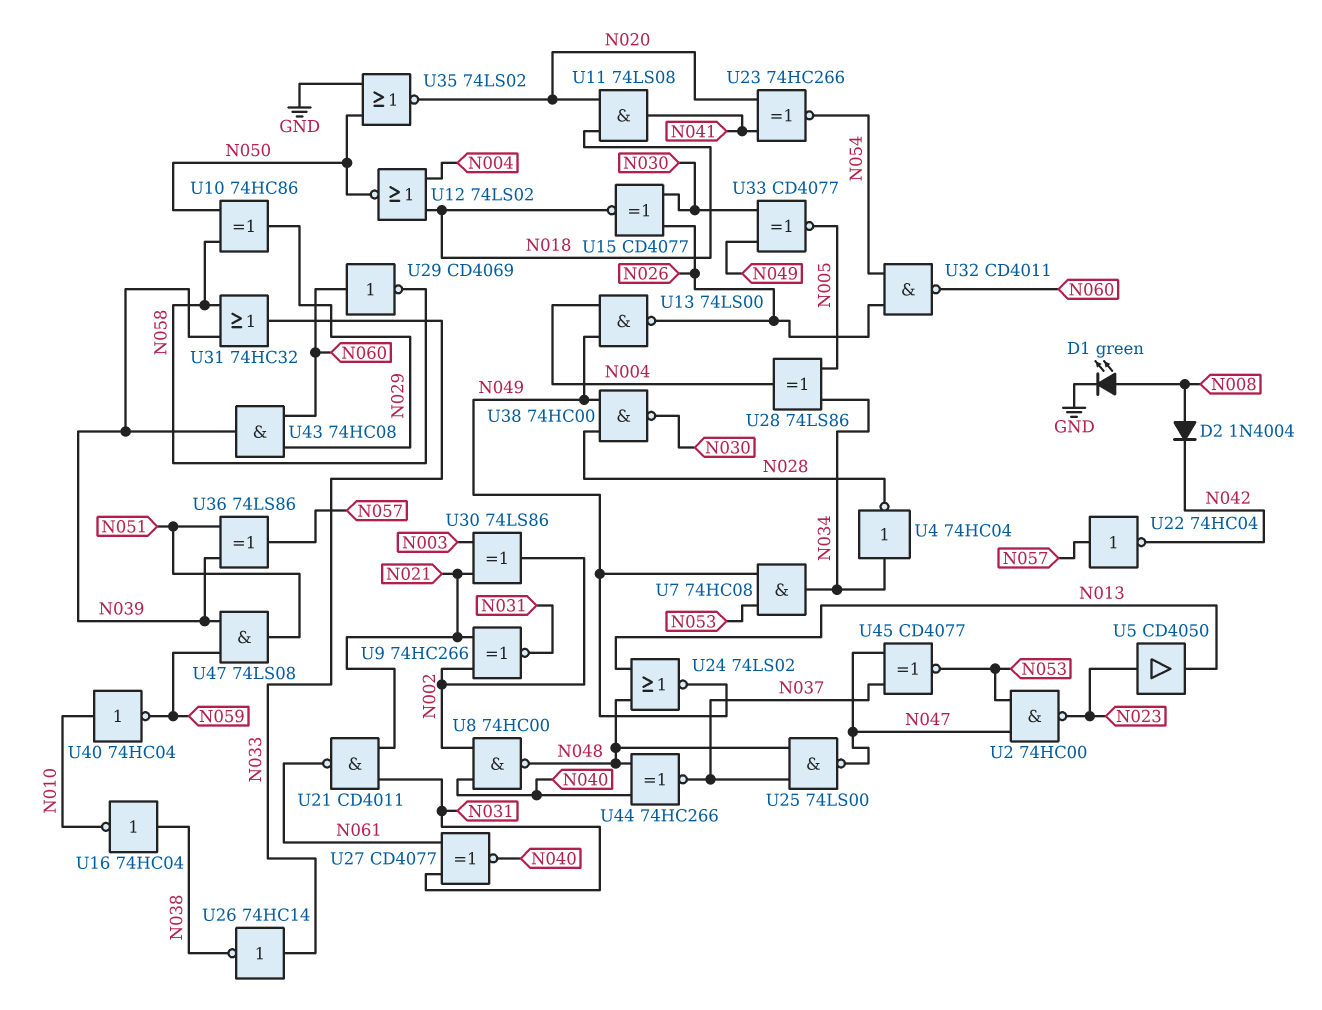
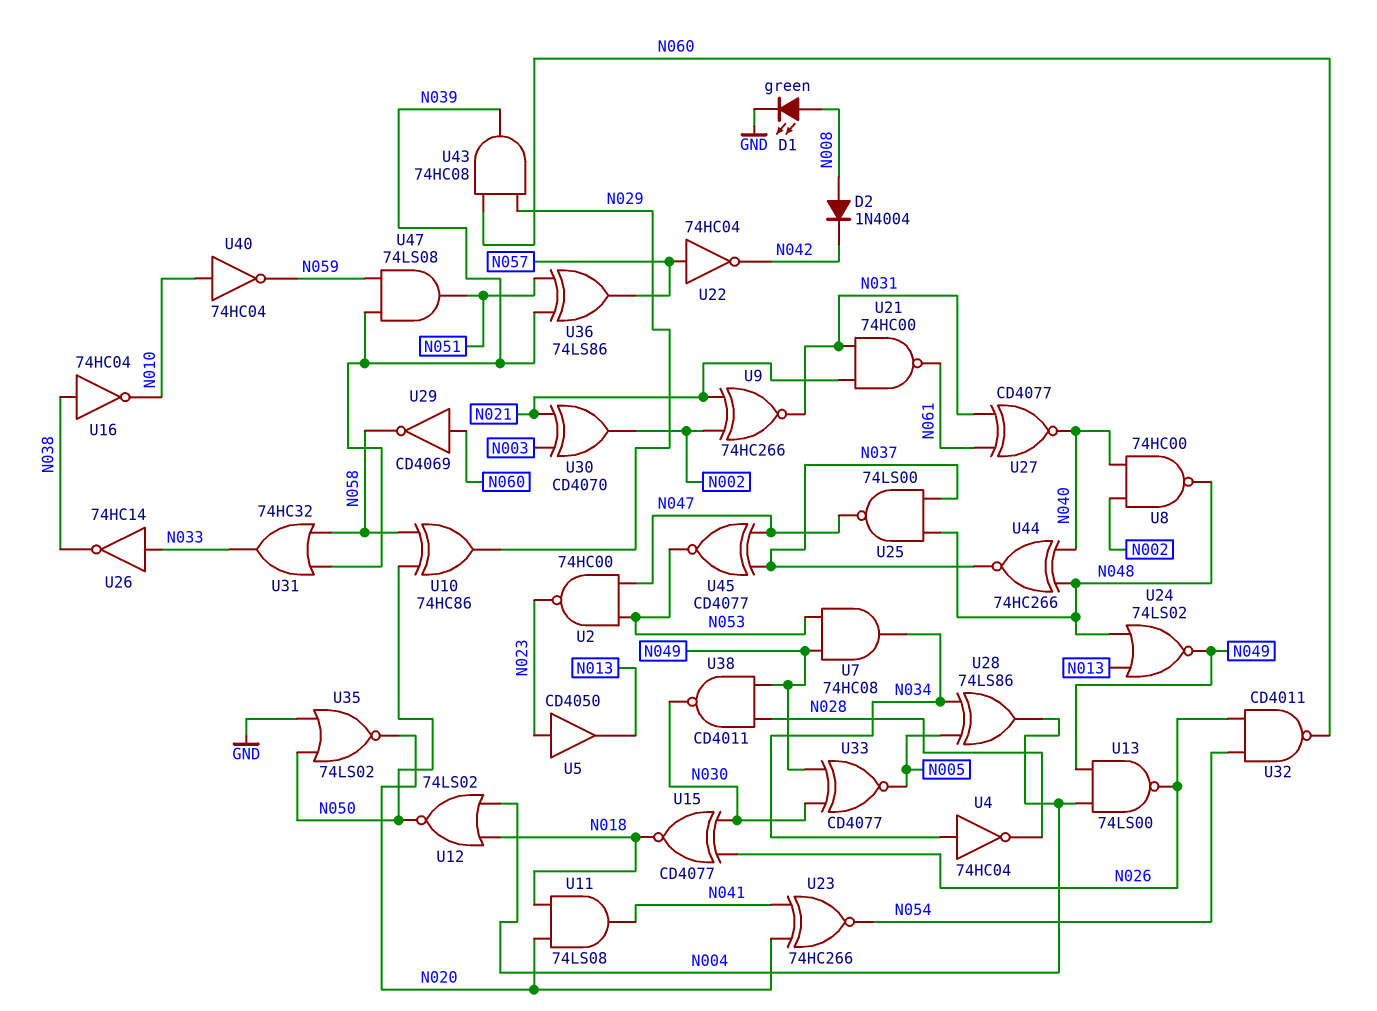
U21: NAND CD4011 (in N021, in N031, out N061) -> NAND 74HC00 (in N021, in N031, out N061)
U30: XOR 74LS86 (in N003, in N021, out N002) -> XOR CD4070 (in N003, in N021, out N002)
U38: NAND 74HC00 (in N028, in N049, out N030) -> NAND CD4011 (in N028, in N049, out N030)

